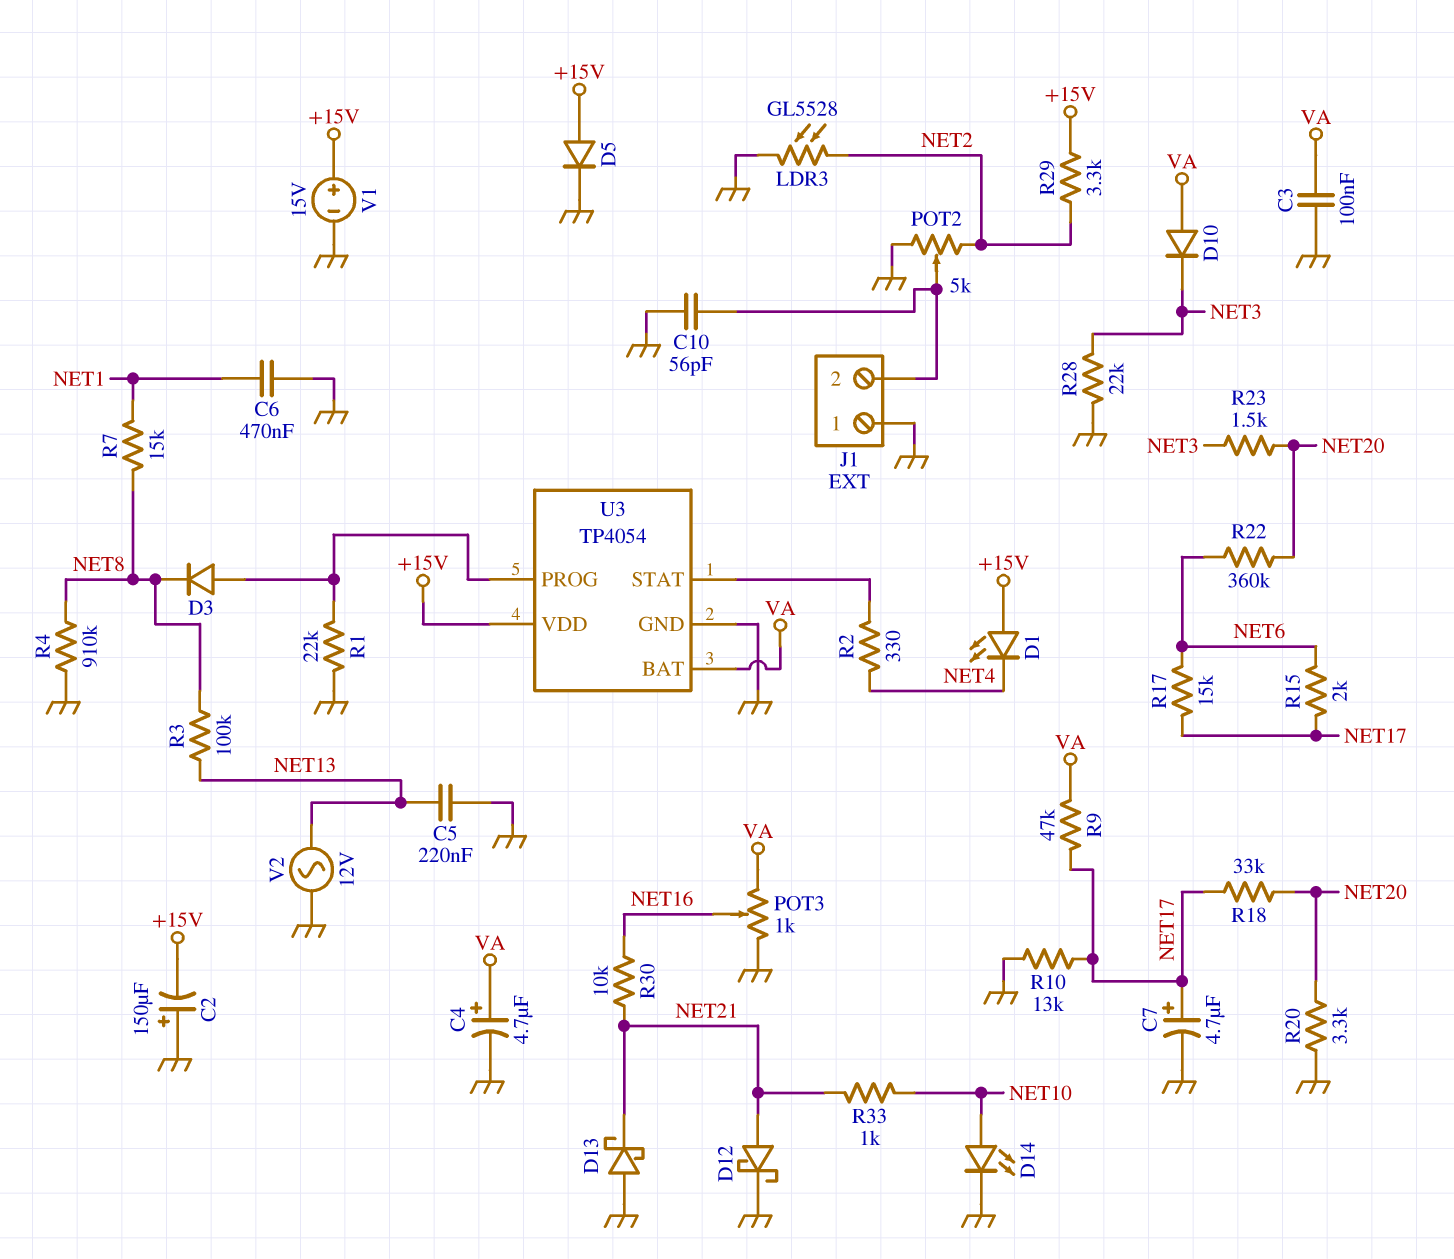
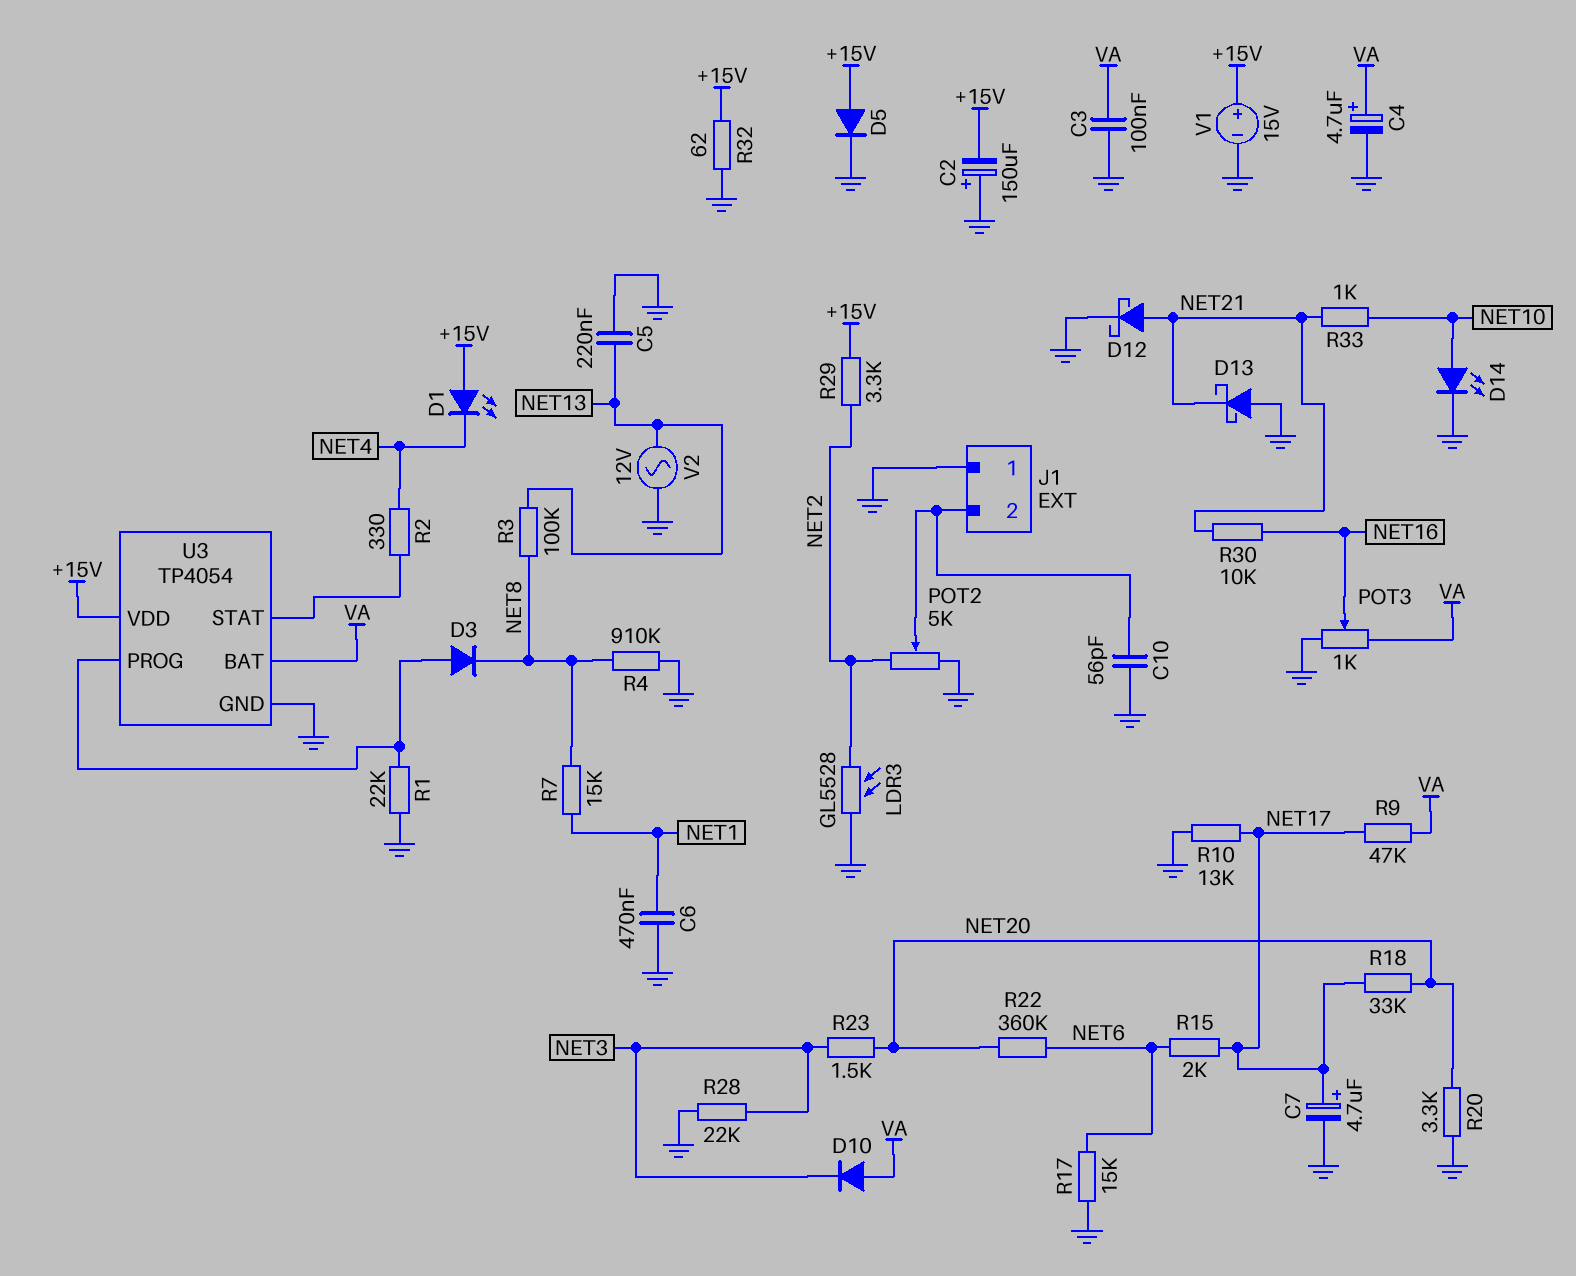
R17: 15k (NET6, NET17) -> 15k (GND, NET6)
R32: none -> 62 (+15V, GND)

